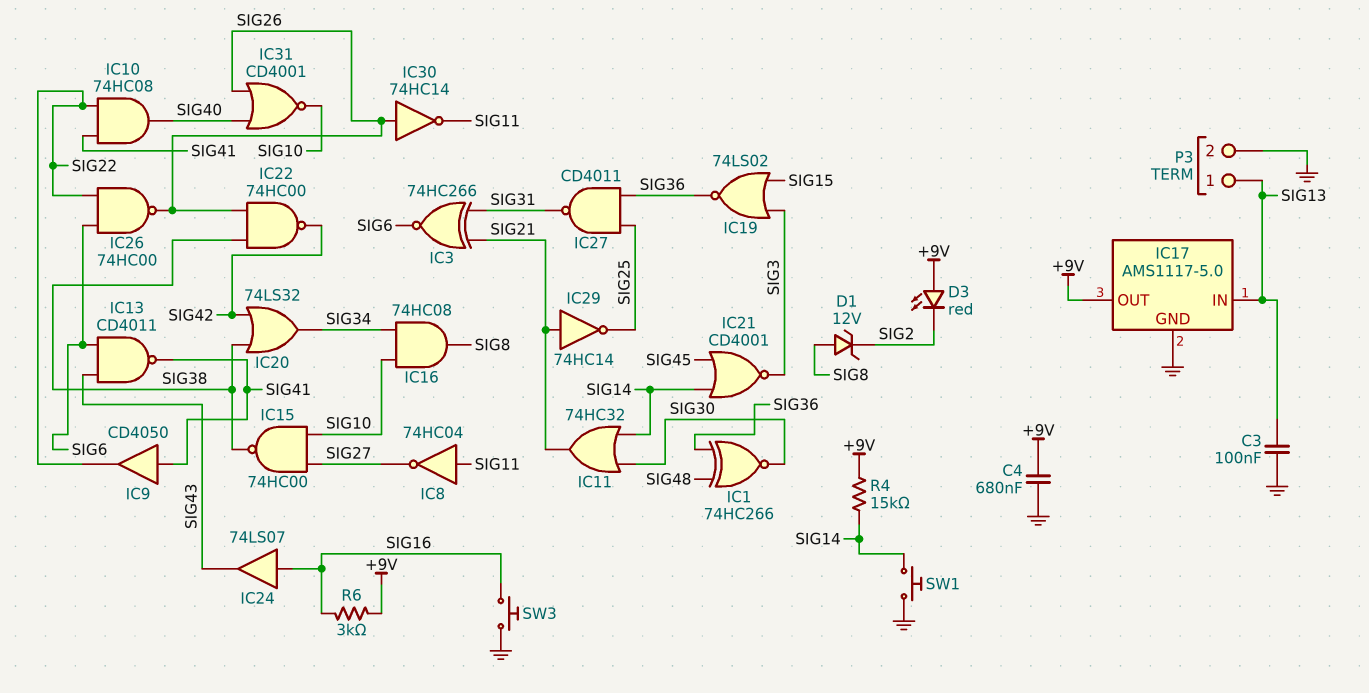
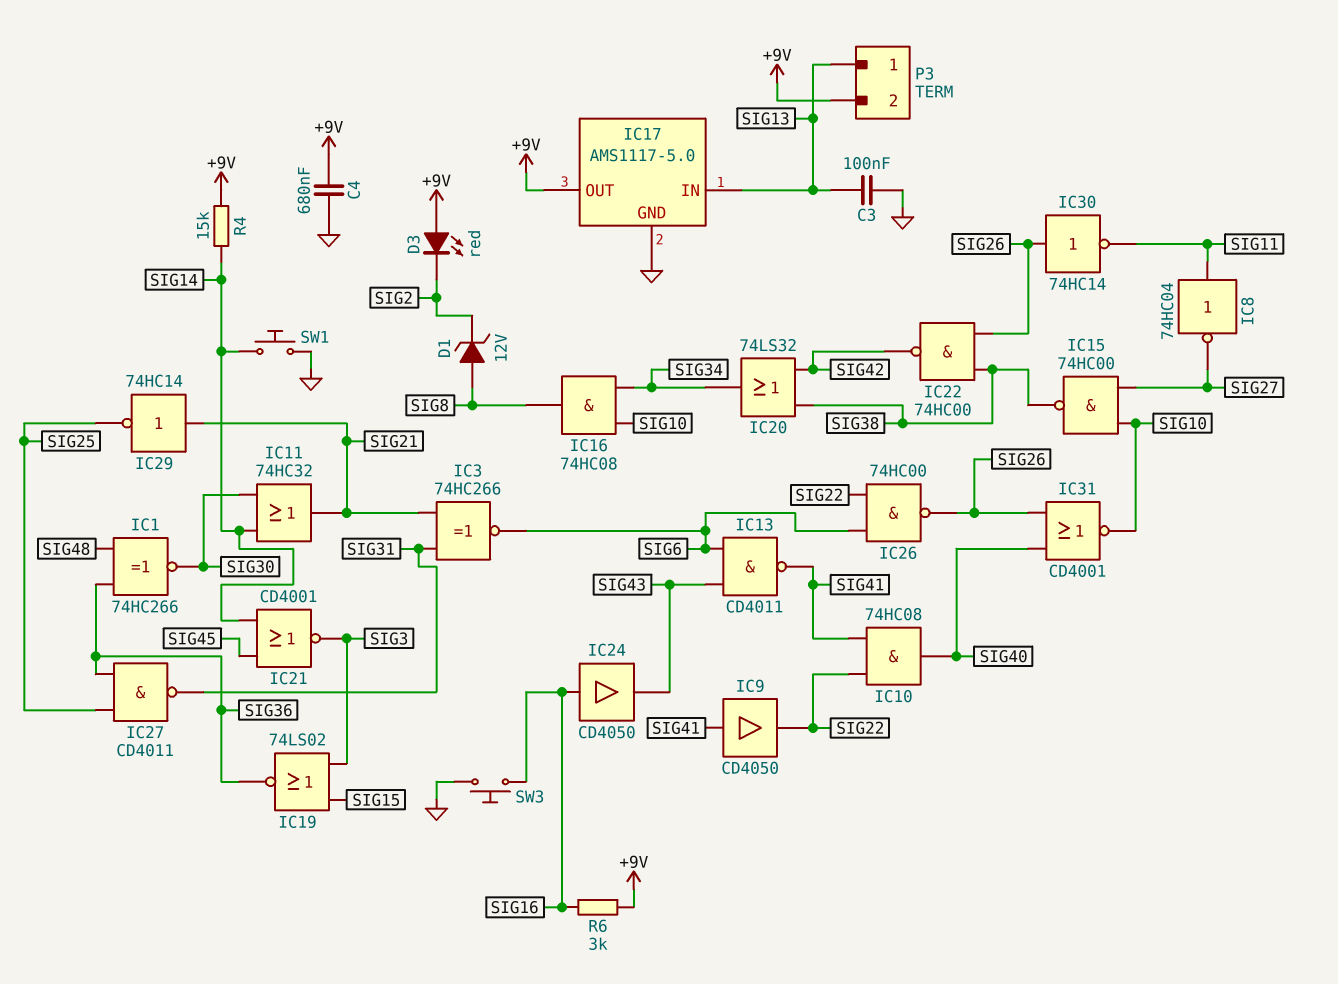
IC24: buffer 74LS07 (in SIG16, out SIG43) -> buffer CD4050 (in SIG16, out SIG43)
P3 pin 2: GND -> +9V

